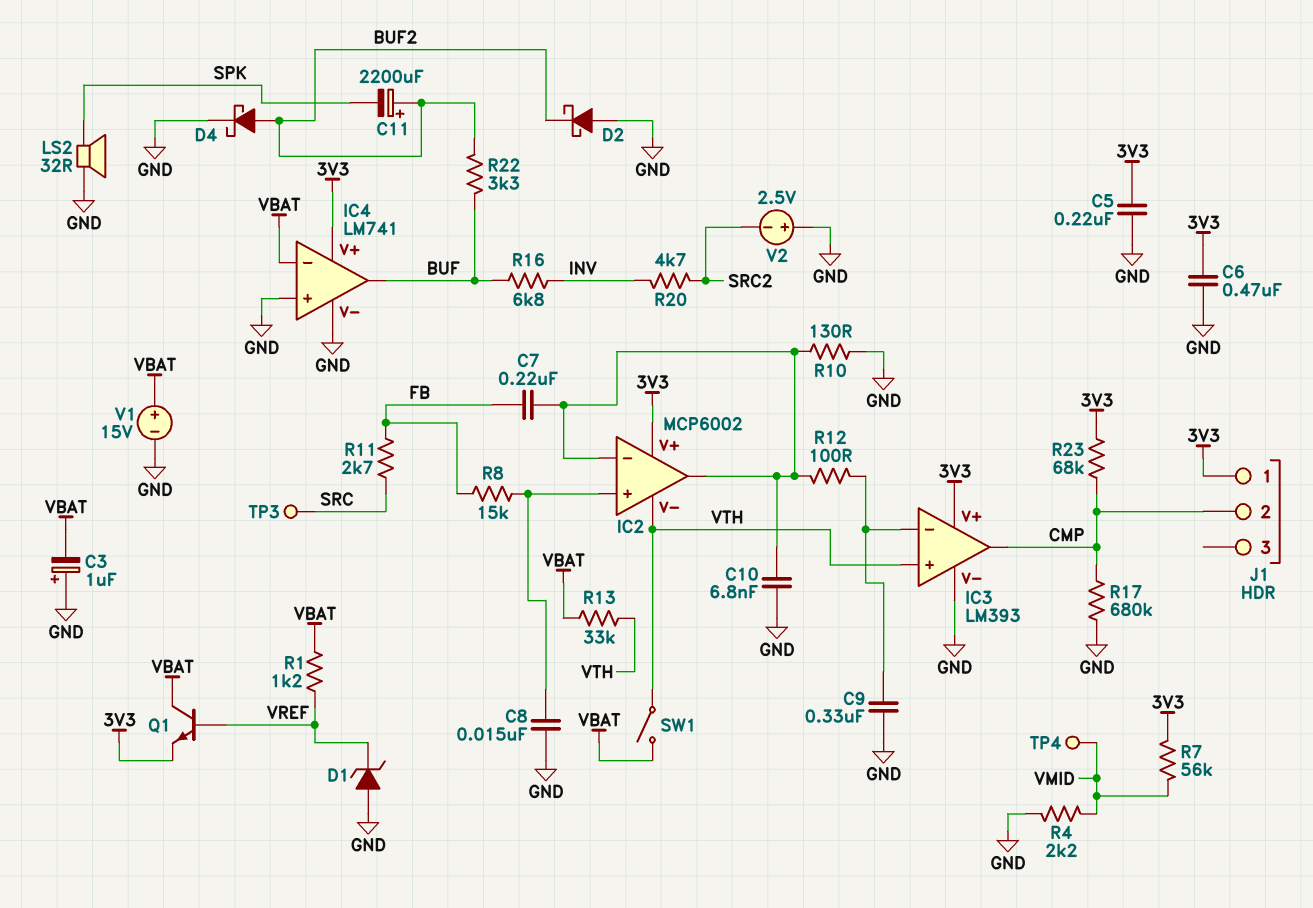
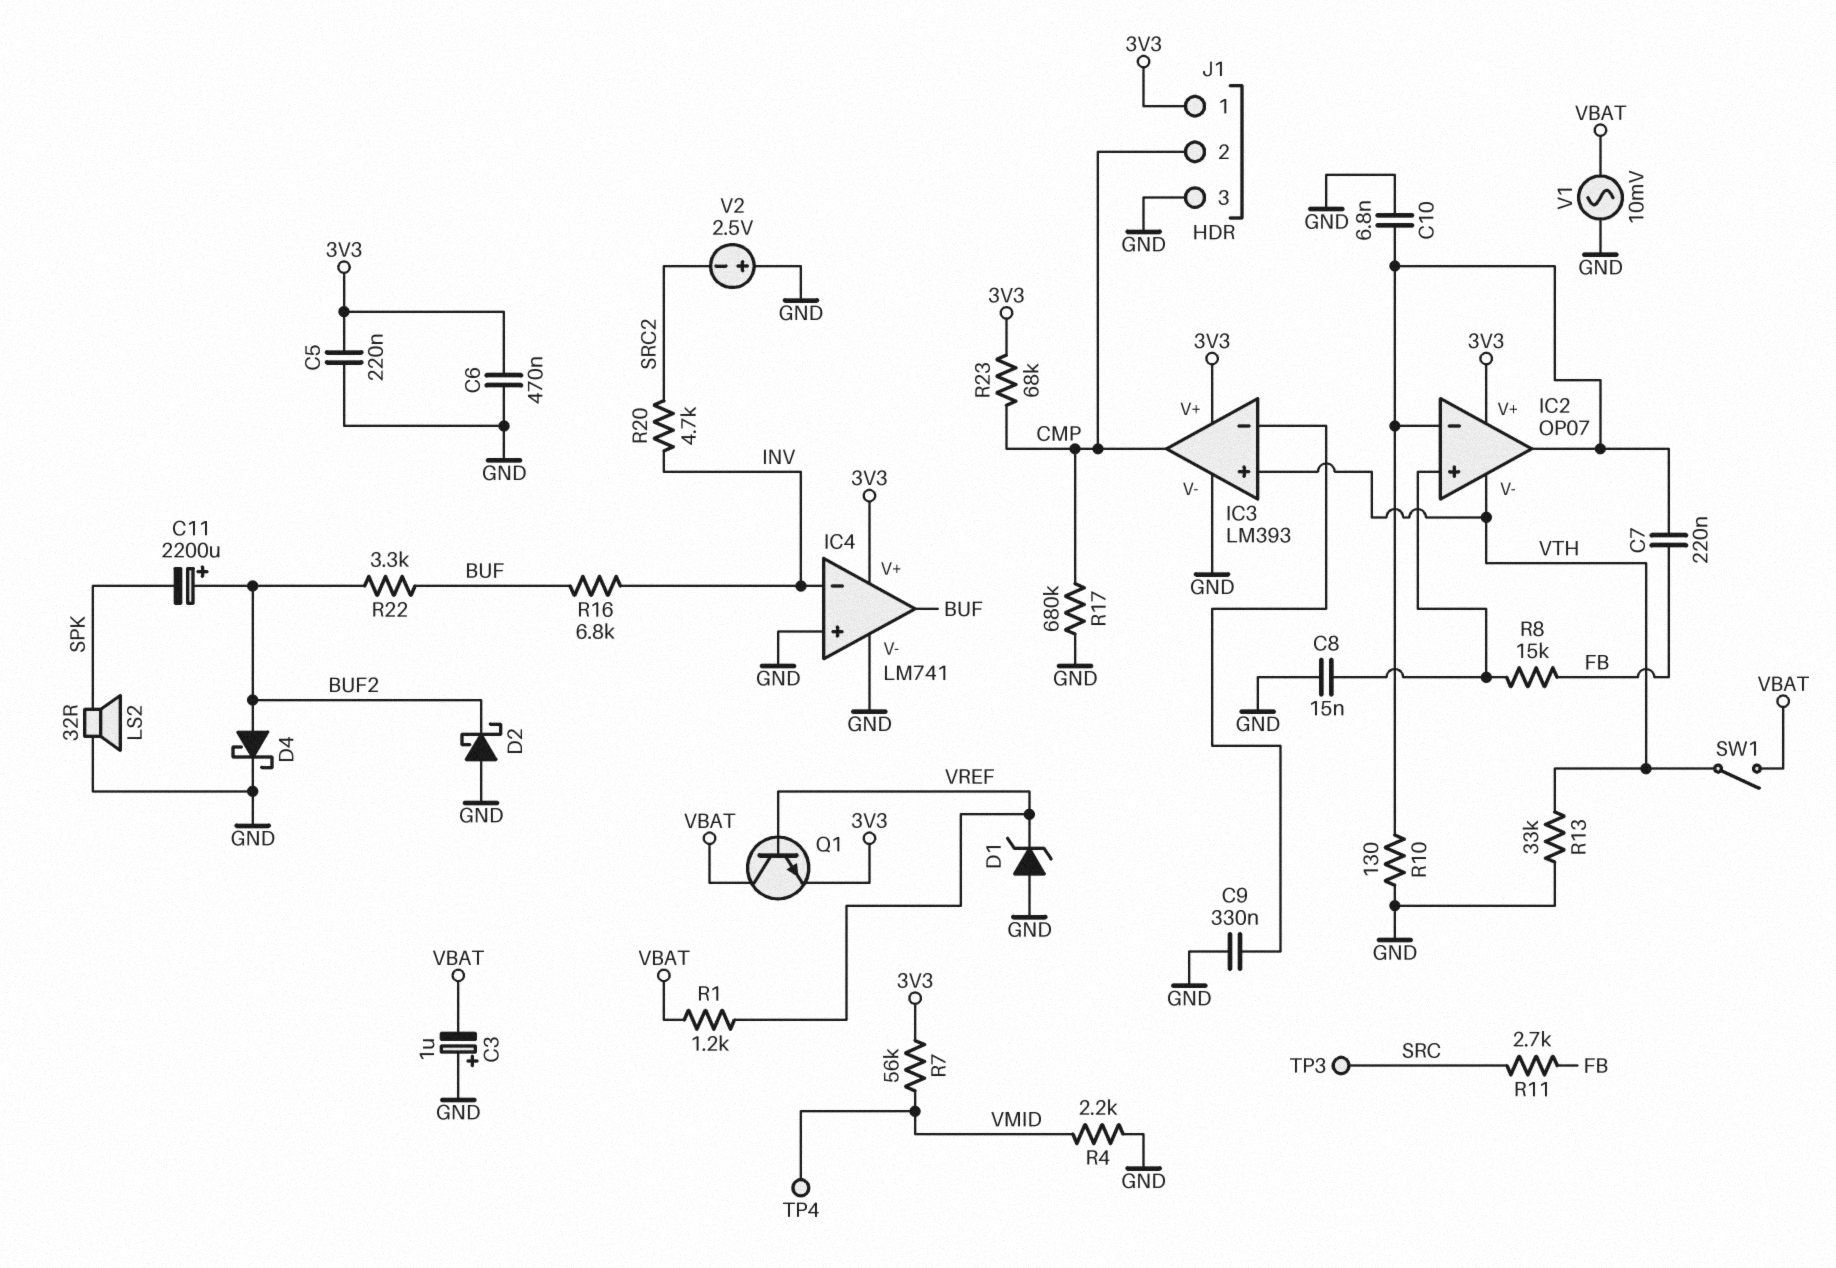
IC2: MCP6002 -> OP07
IC4 pin in-: VBAT -> INV
J1 pin 3: none -> GND
R12: 100 (IC2/in-, IC3/in-) -> none
R13: 33k (VBAT, VTH) -> 33k (GND, VTH)
V1: 15V (plus VBAT, minus GND) -> AC 10mV (GND, VBAT)

